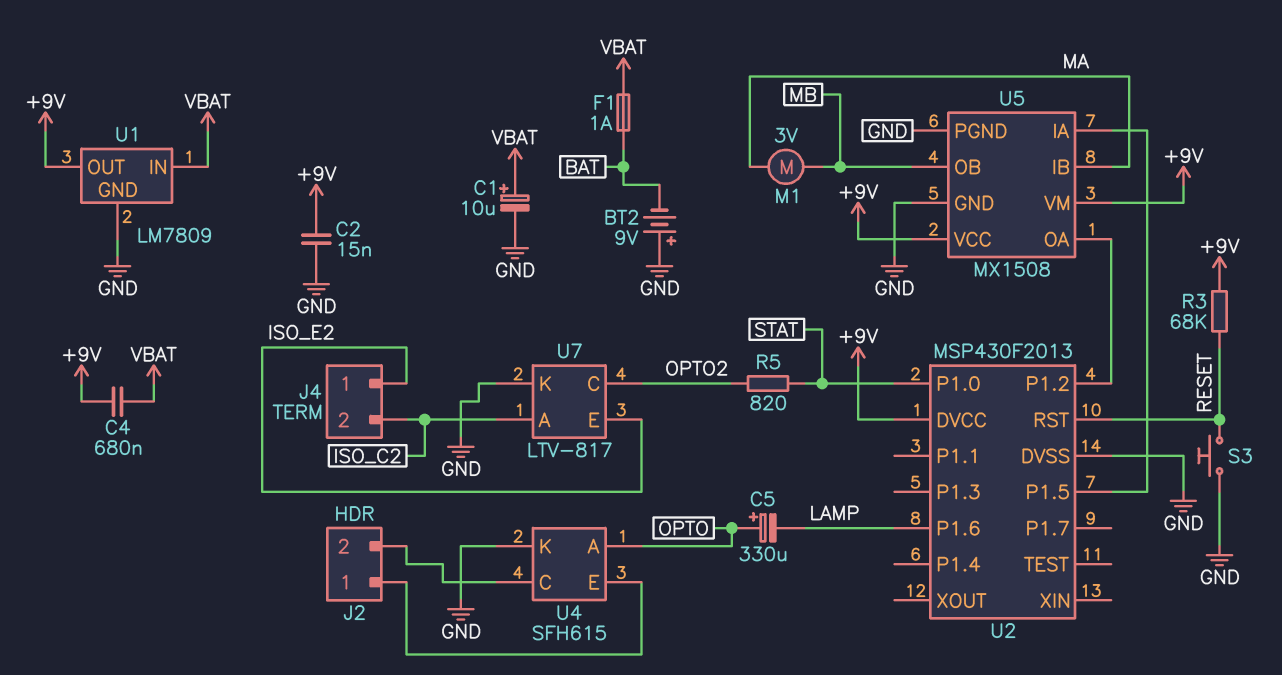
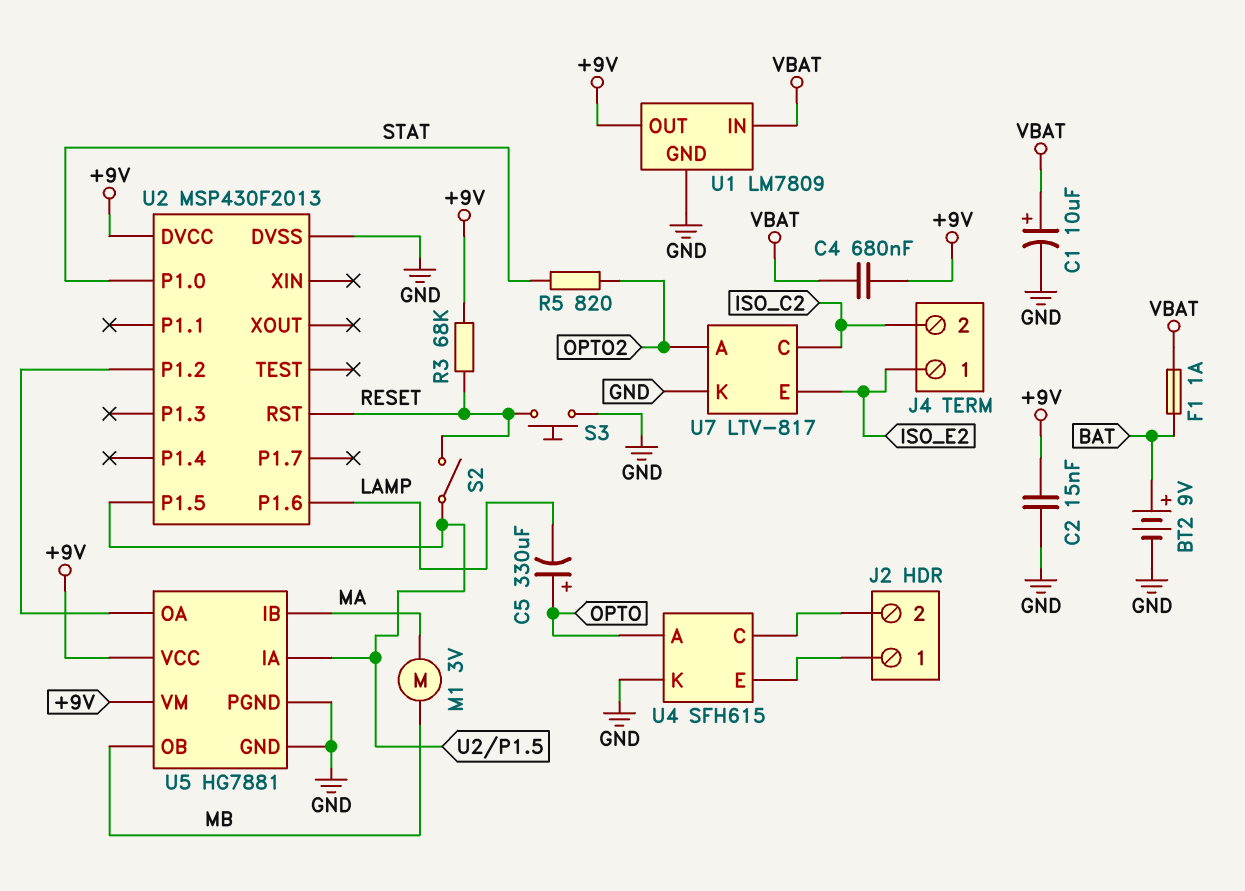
BT2: 9V (plus GND, minus BAT) -> 9V (plus BAT, minus GND)
S2: none -> switch (RESET, U2/P1.5)
U5: MX1508 -> HG7881
U7 pin A: ISO_C2 -> OPTO2
U7 pin C: OPTO2 -> ISO_C2

